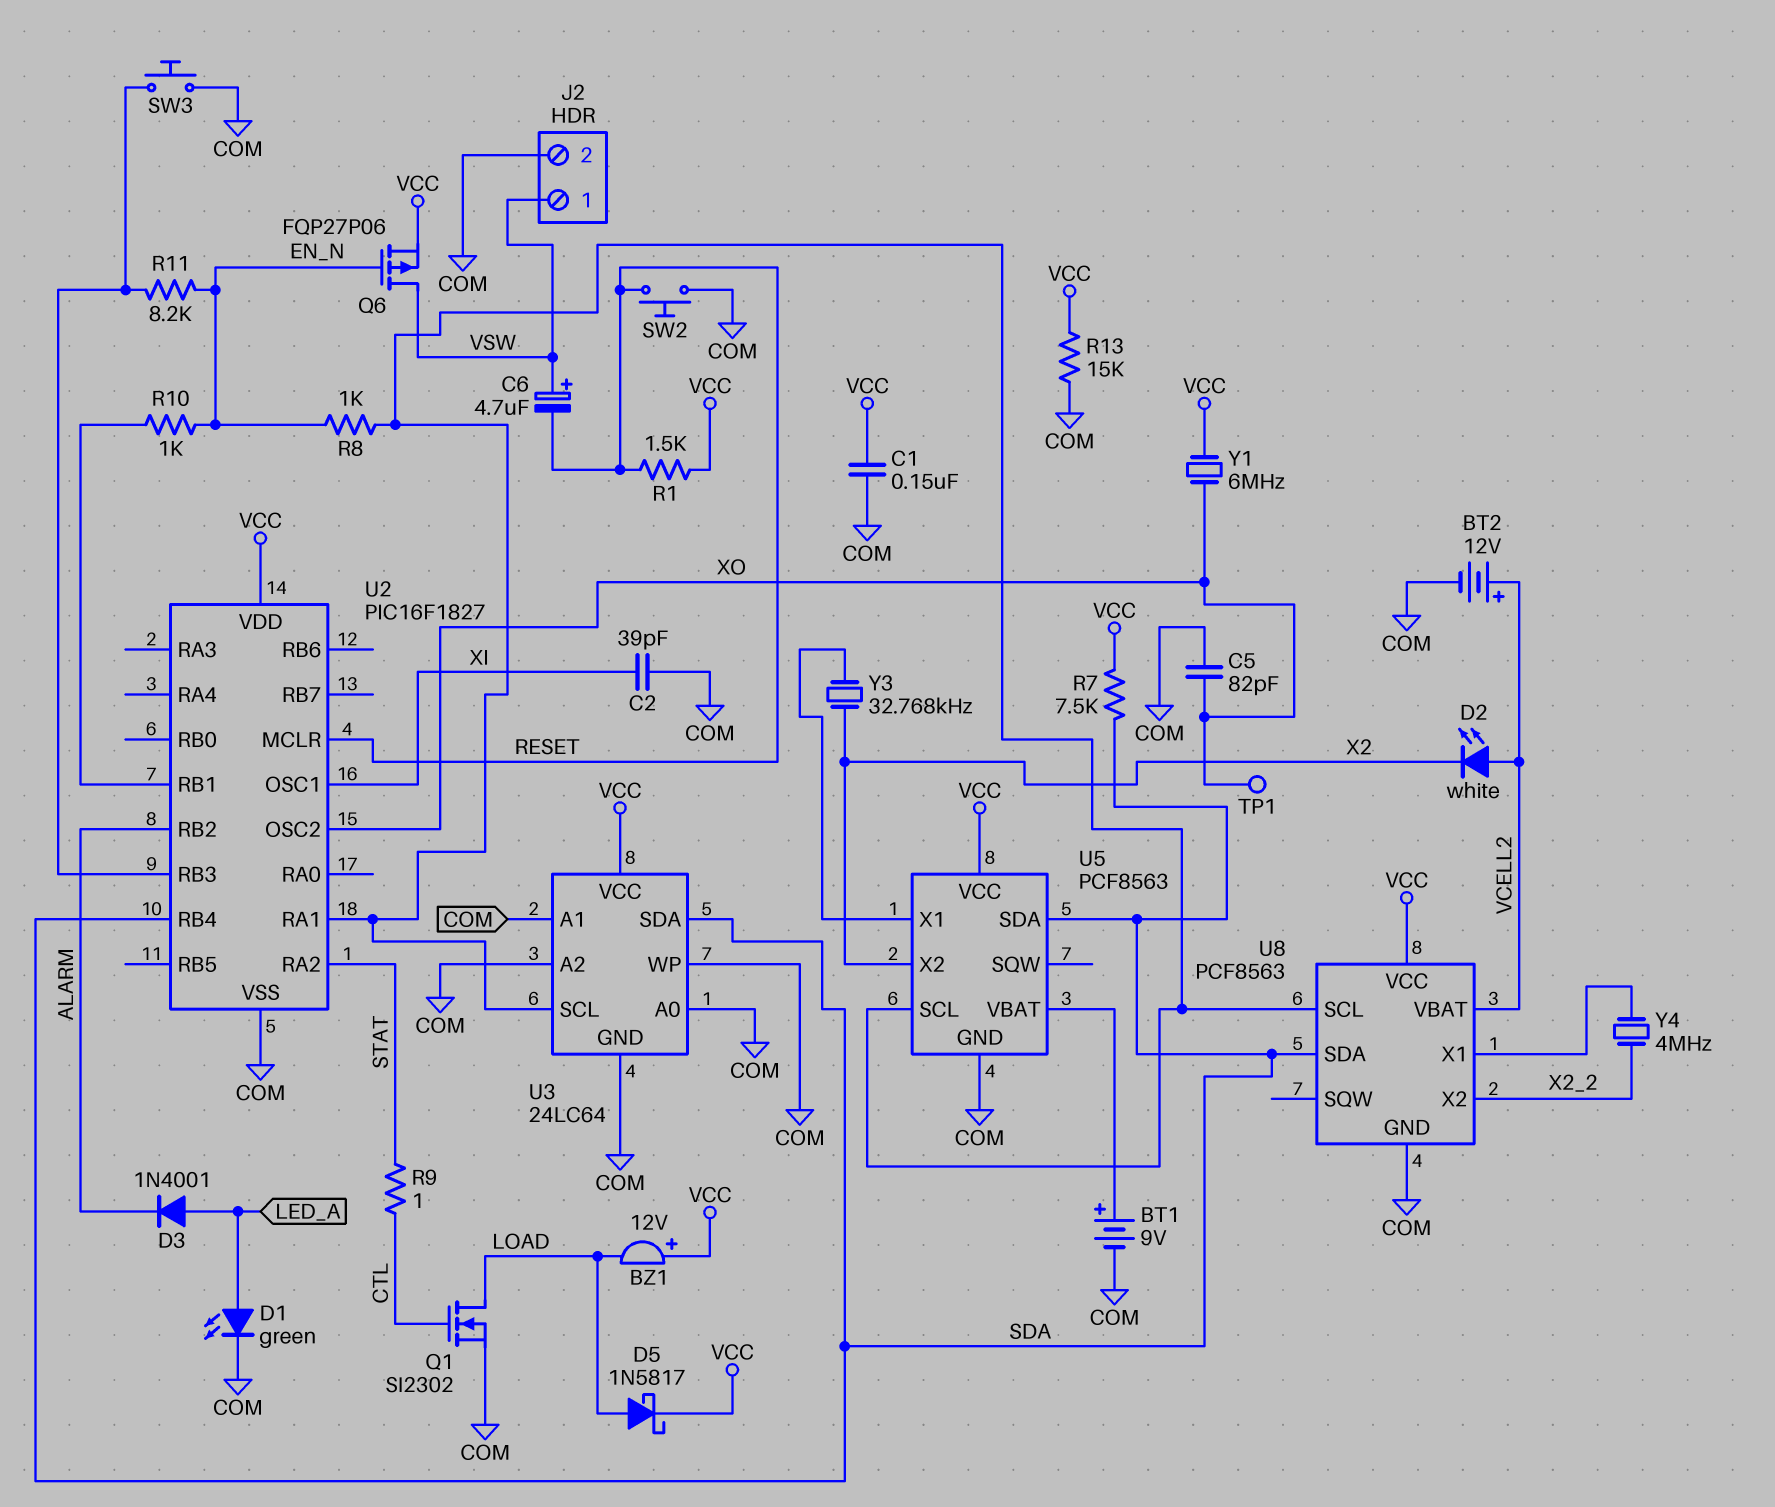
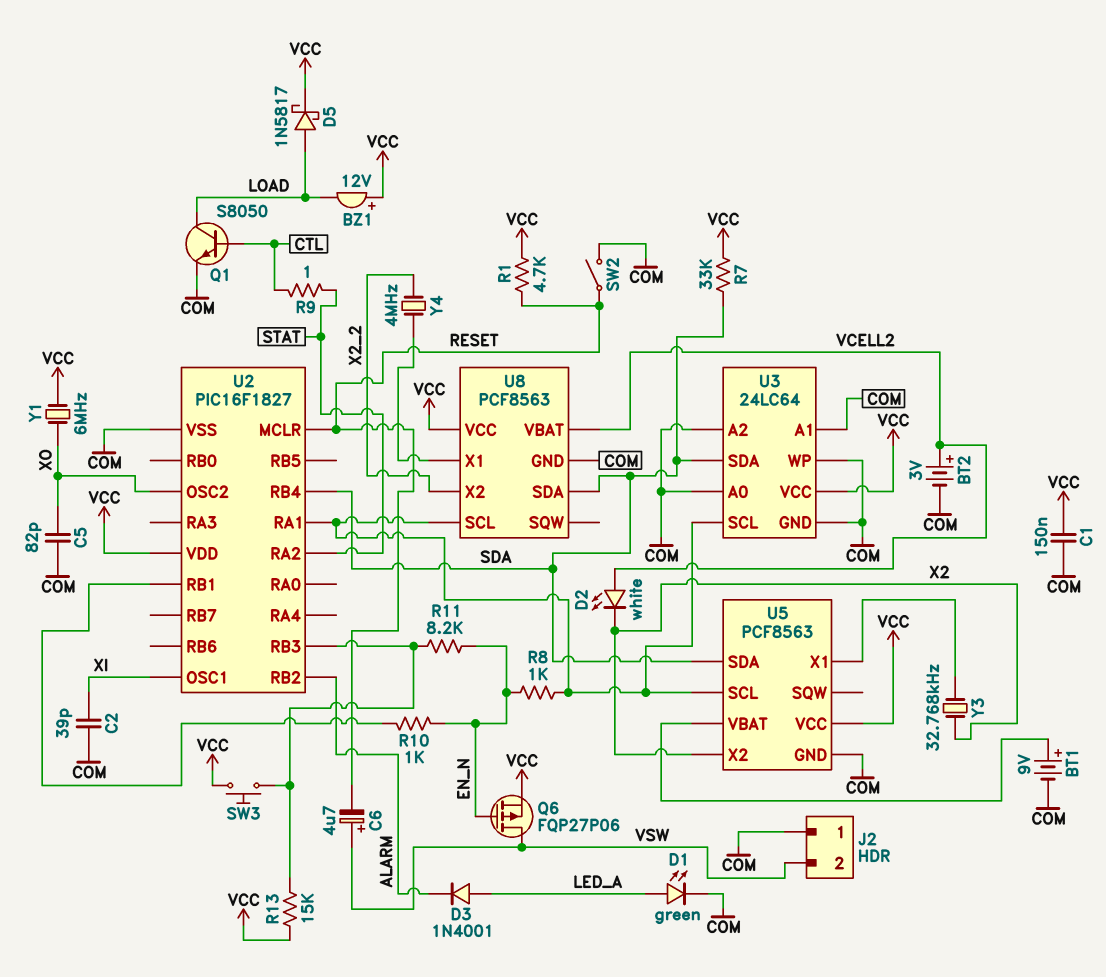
BT2: 12V (plus VCELL2, minus COM) -> 3V (plus VCELL2, minus COM)
J2 pin 1: VSW -> COM
J2 pin 2: COM -> VSW
Q1: NMOS SI2302 (G CTL, D LOAD, S COM) -> NPN S8050 (B CTL, C LOAD, E COM)
R1: 1.5k (RESET, VCC) -> 4.7k (RESET, VCC)
R7: 7.5k (SDA, VCC) -> 33k (SDA, VCC)
R13: 15k (COM, VCC) -> 15k (U2/RB3, VCC)
SW2: button (COM, RESET) -> switch (COM, RESET)
SW3: button (COM, U2/RB3) -> button (U2/RB3, VCC)
TP1: test point (XO) -> none

